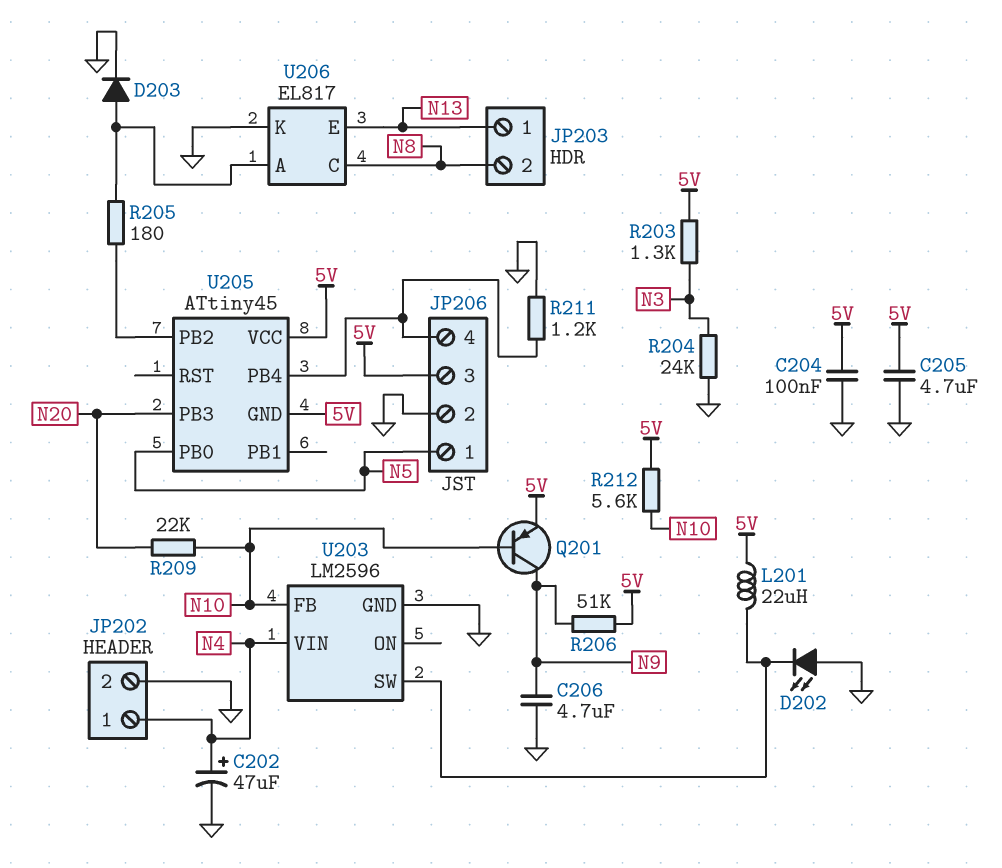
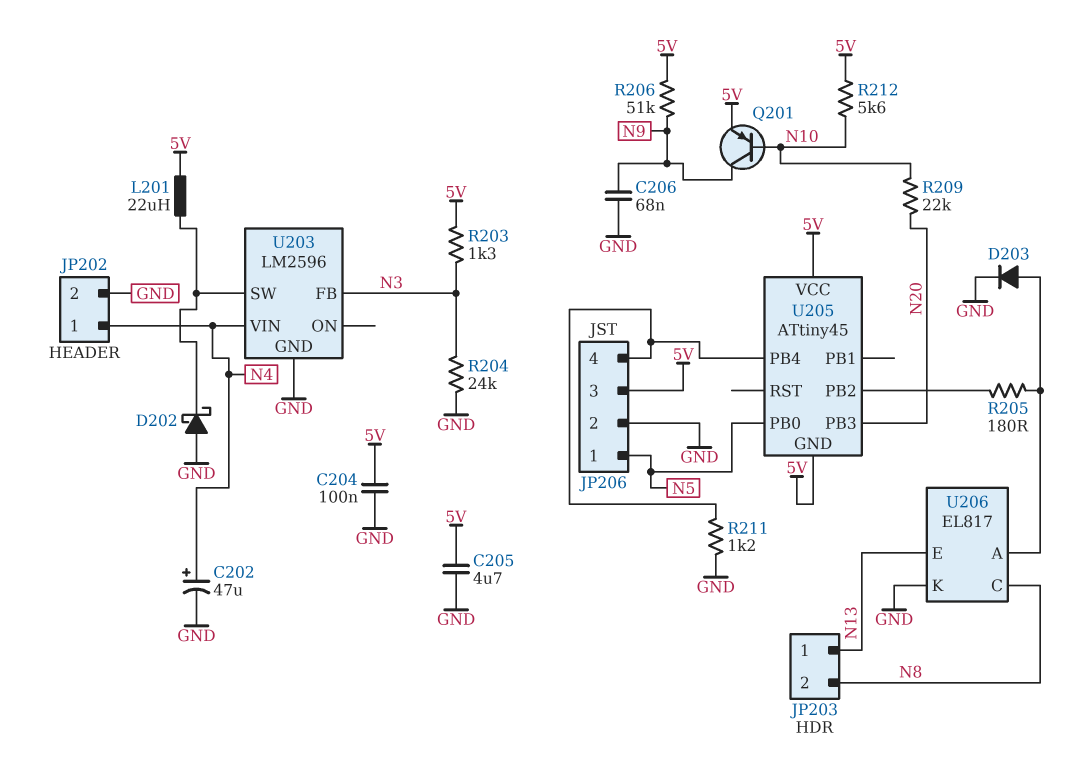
C206: 4.7uF (GND, N9) -> 68nF (GND, N9)
D202: LED (A GND, K U203/SW) -> schottky (A GND, K U203/SW)
U203 pin FB: N10 -> N3

